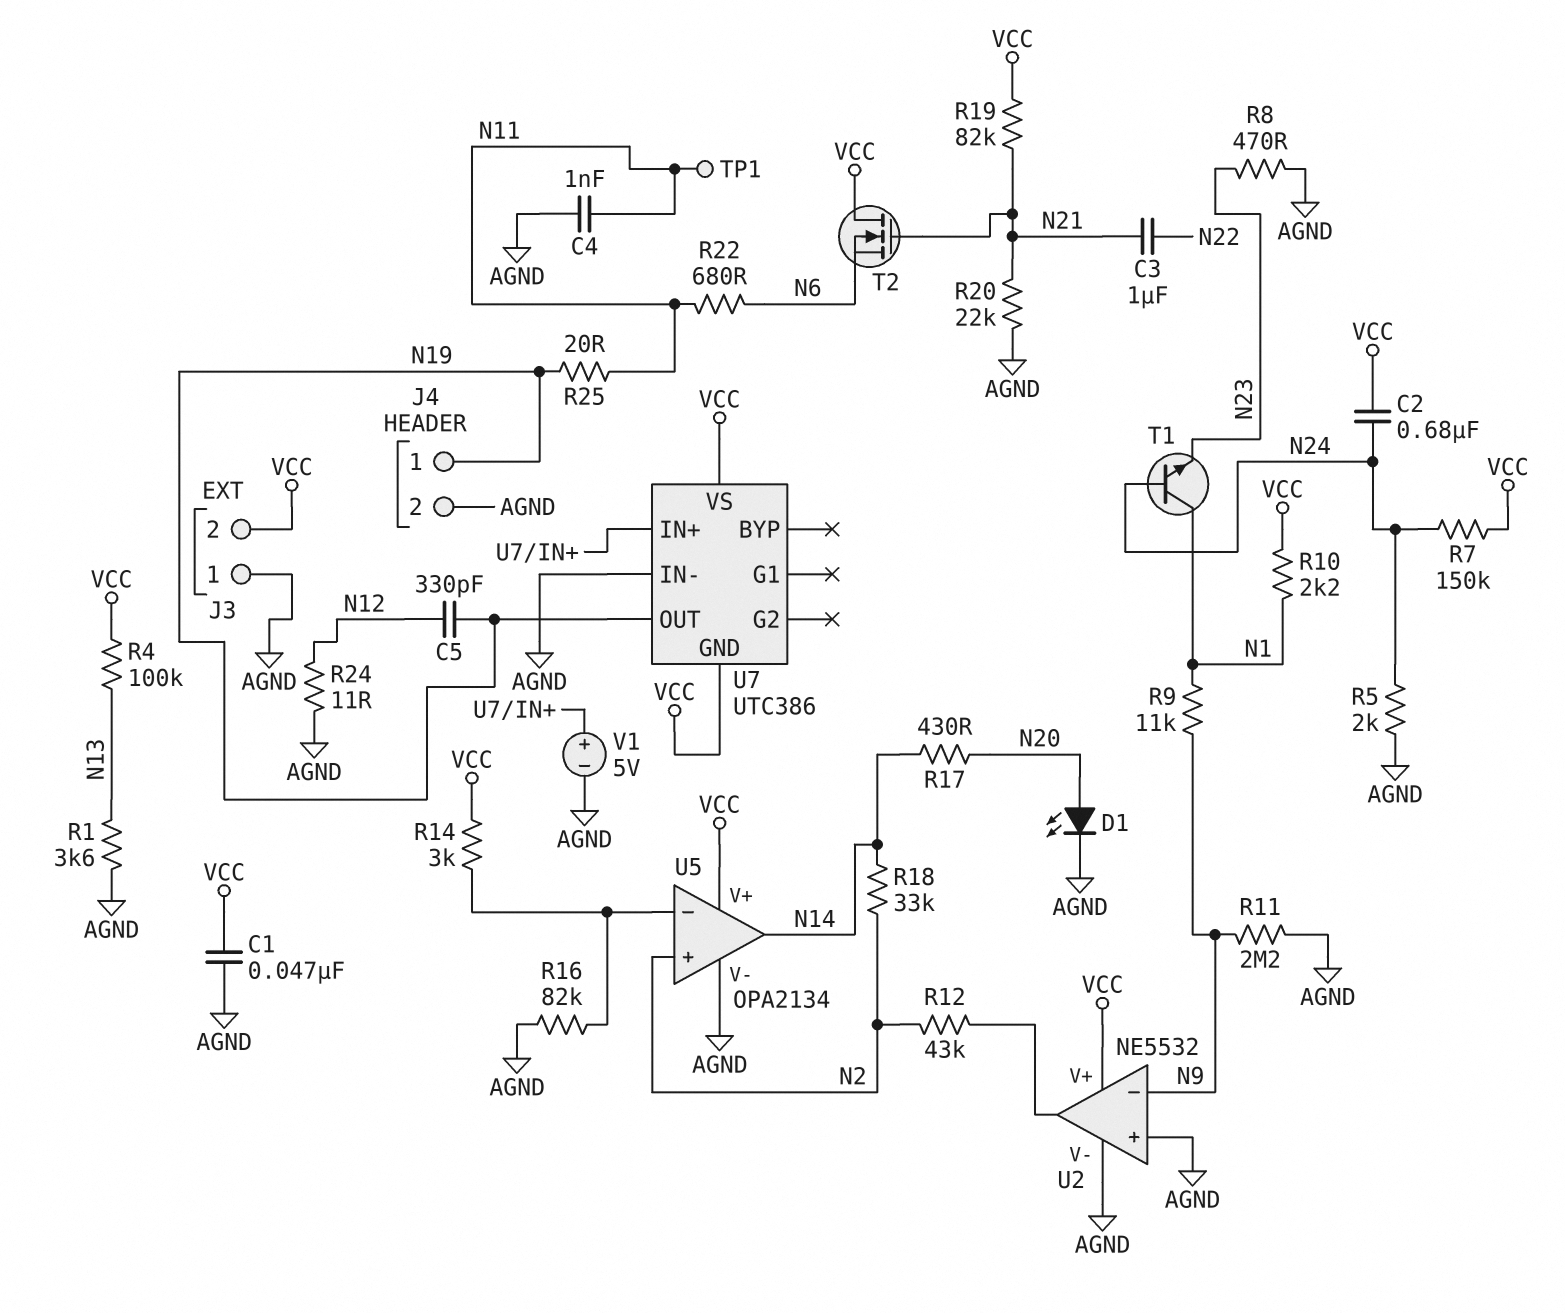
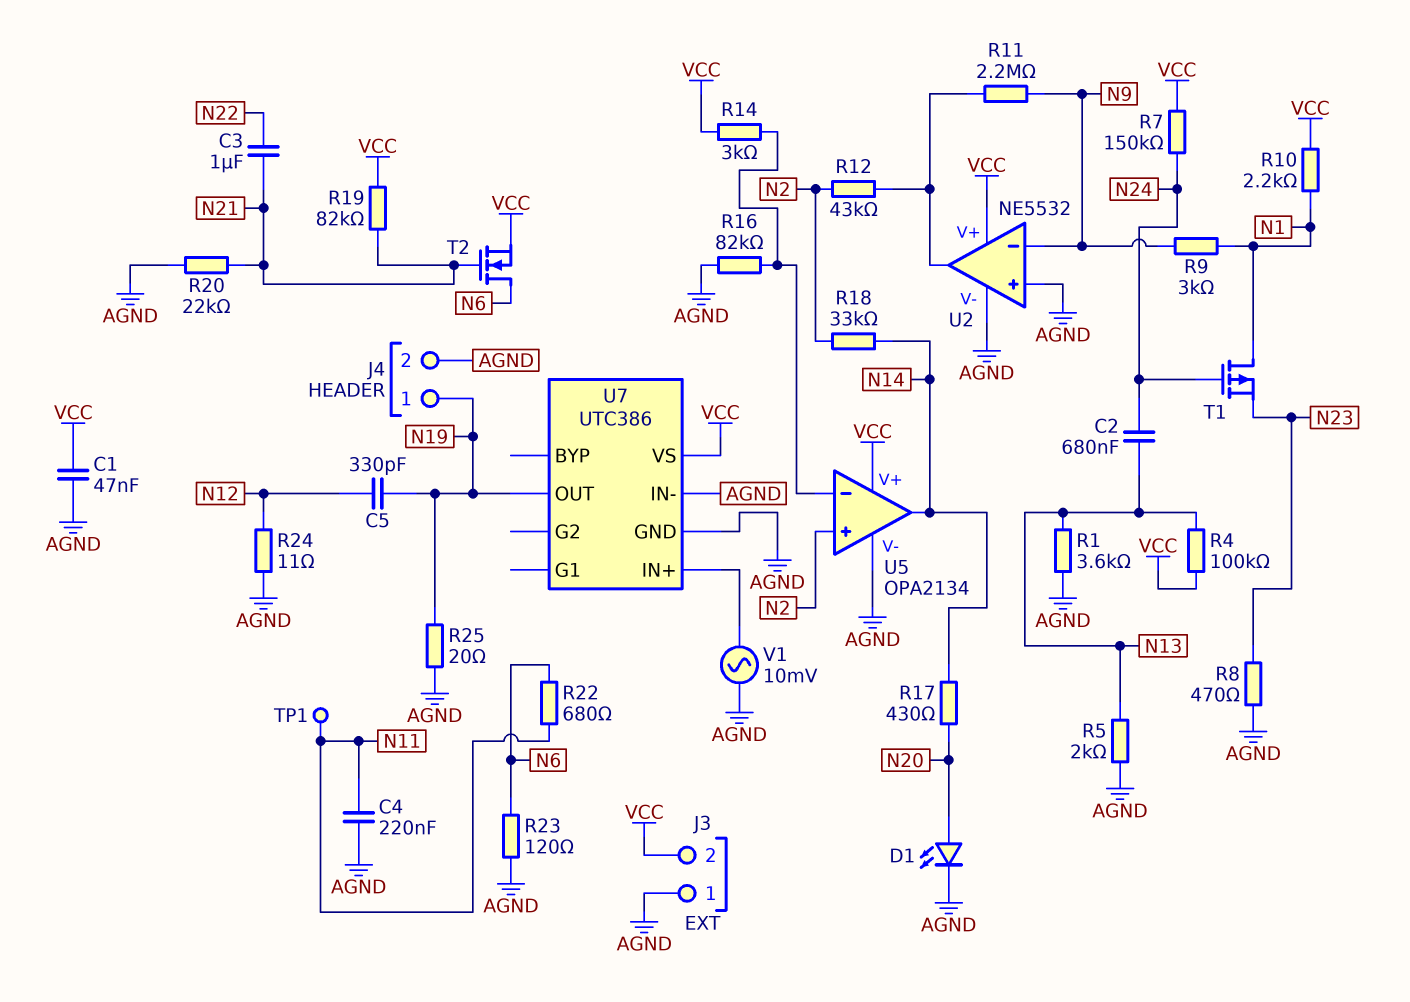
C2: 680nF (N24, VCC) -> 680nF (N13, N24)
C4: 1nF (AGND, N11) -> 220nF (AGND, N11)
R5: 2k (AGND, N24) -> 2k (AGND, N13)
R9: 11k (N1, N9) -> 3k (N1, N9)
R11: 2.2M (AGND, N9) -> 2.2M (N9, U2/out)
R23: none -> 120 (AGND, N6)
R25: 20 (N11, N19) -> 20 (AGND, N19)
T1: NPN (B N24, C N1, E N23) -> PMOS (G N24, D N1, S N23)
T2: NMOS (G N21, D VCC, S N6) -> NMOS (G N21, D N6, S VCC)
U7 pin GND: VCC -> AGND
V1: 5V (plus U7/IN+, minus AGND) -> AC 10mV (AGND, U7/IN+)

